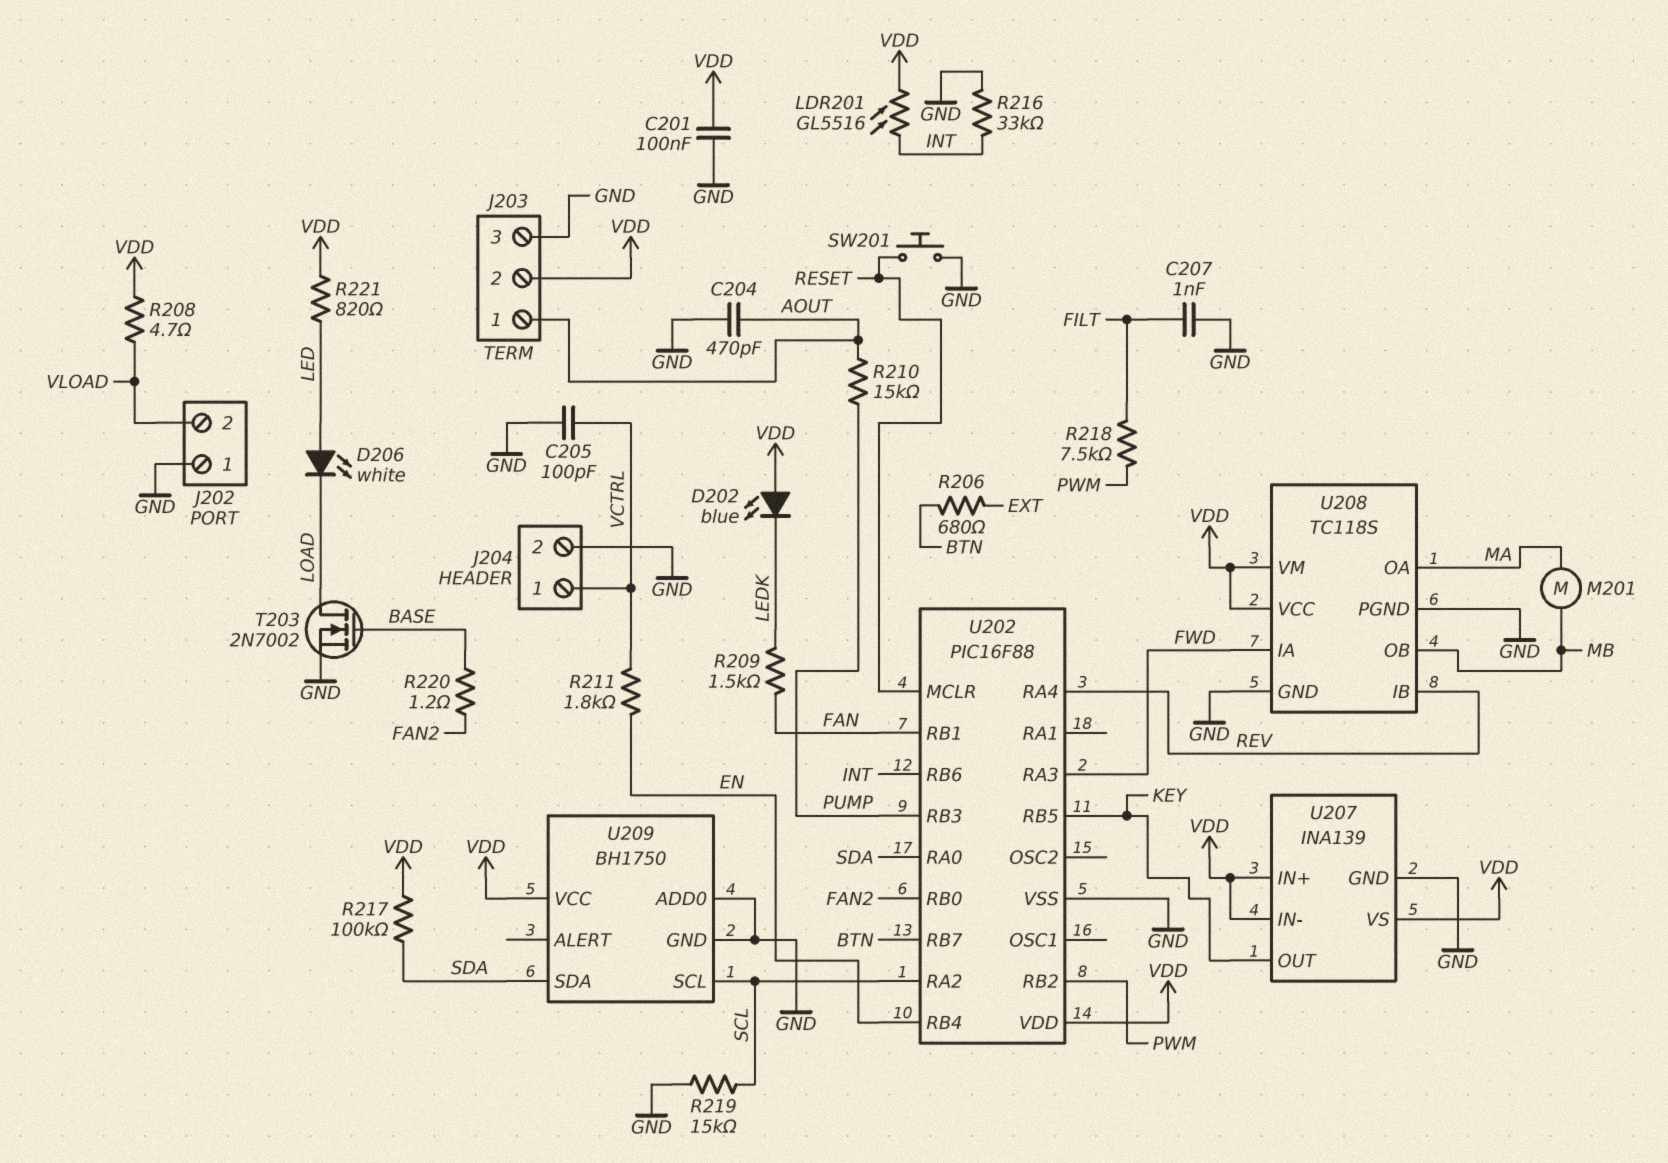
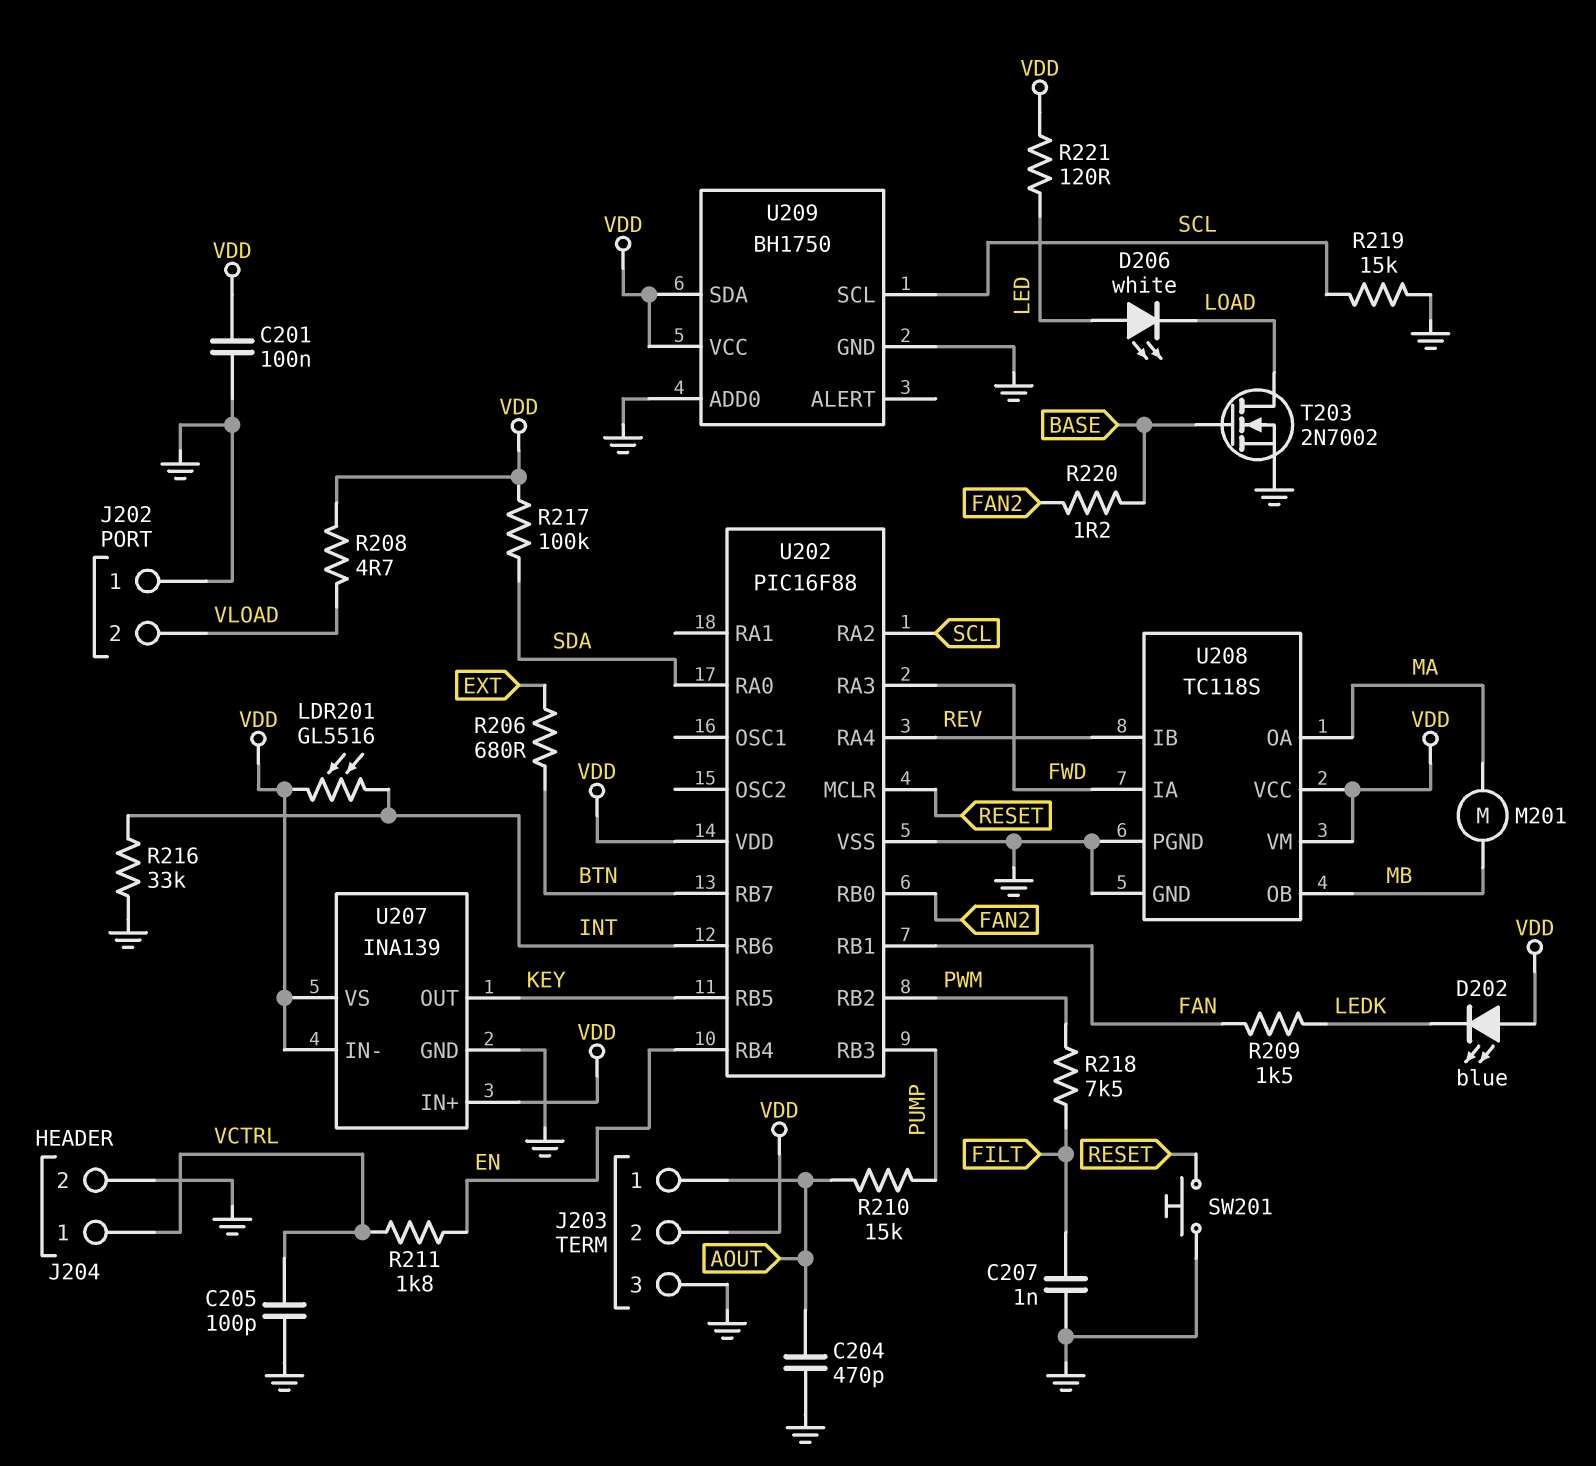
R221: 820 (LED, VDD) -> 120 (LED, VDD)
U209 pin SDA: SDA -> VDD

